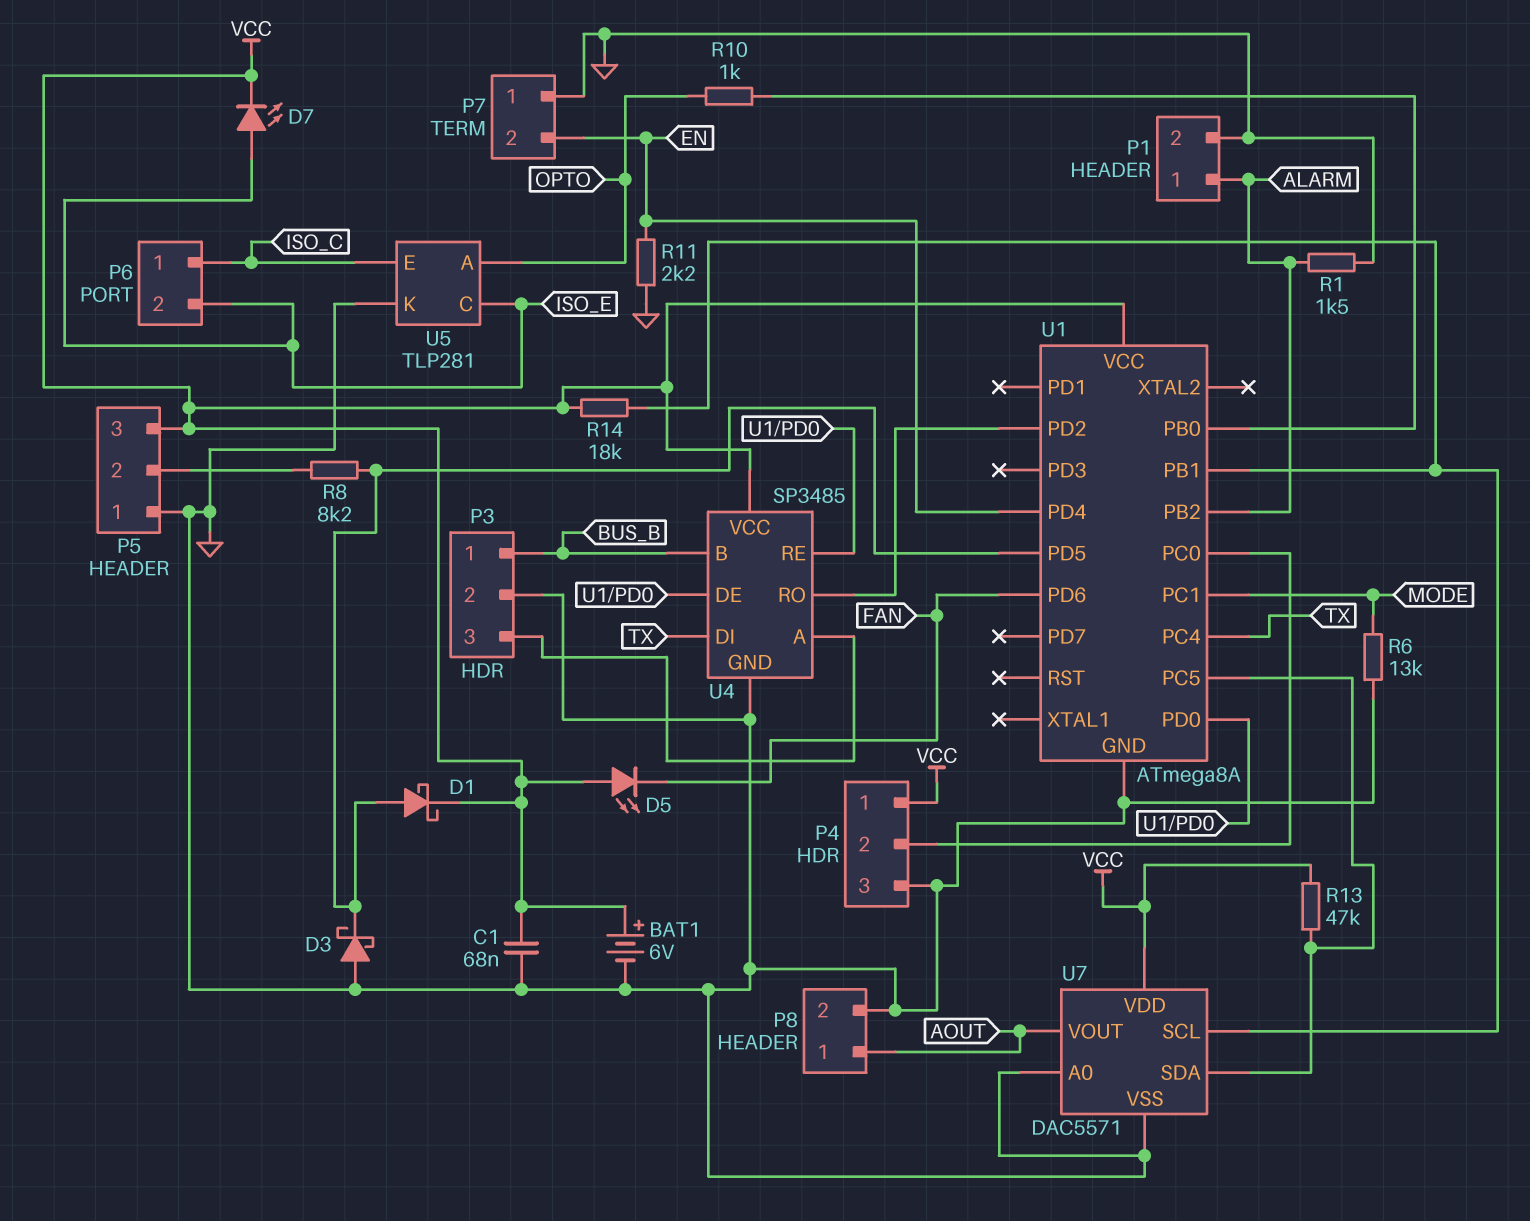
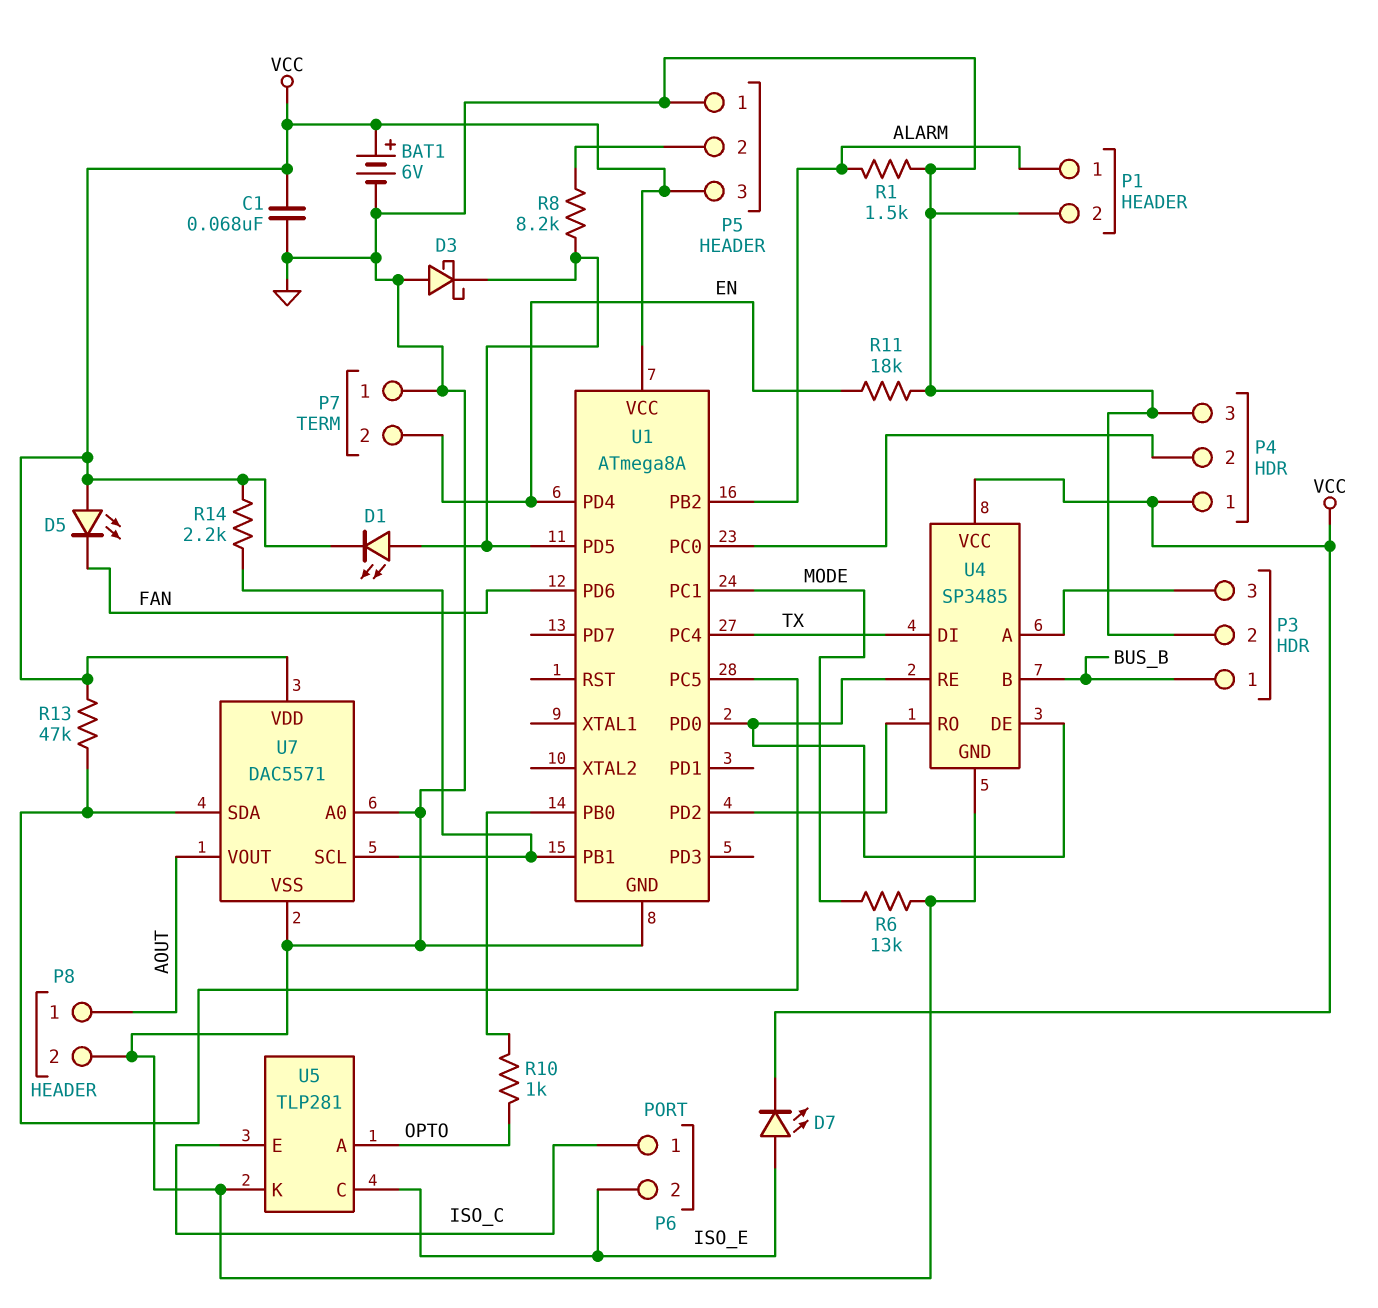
D1: schottky (A U1/PD5, K VCC) -> LED (A U1/PD5, K VCC)
R11: 2.2k (EN, GND) -> 18k (EN, GND)
R14: 18k (U1/PB1, VCC) -> 2.2k (U1/PB1, VCC)

